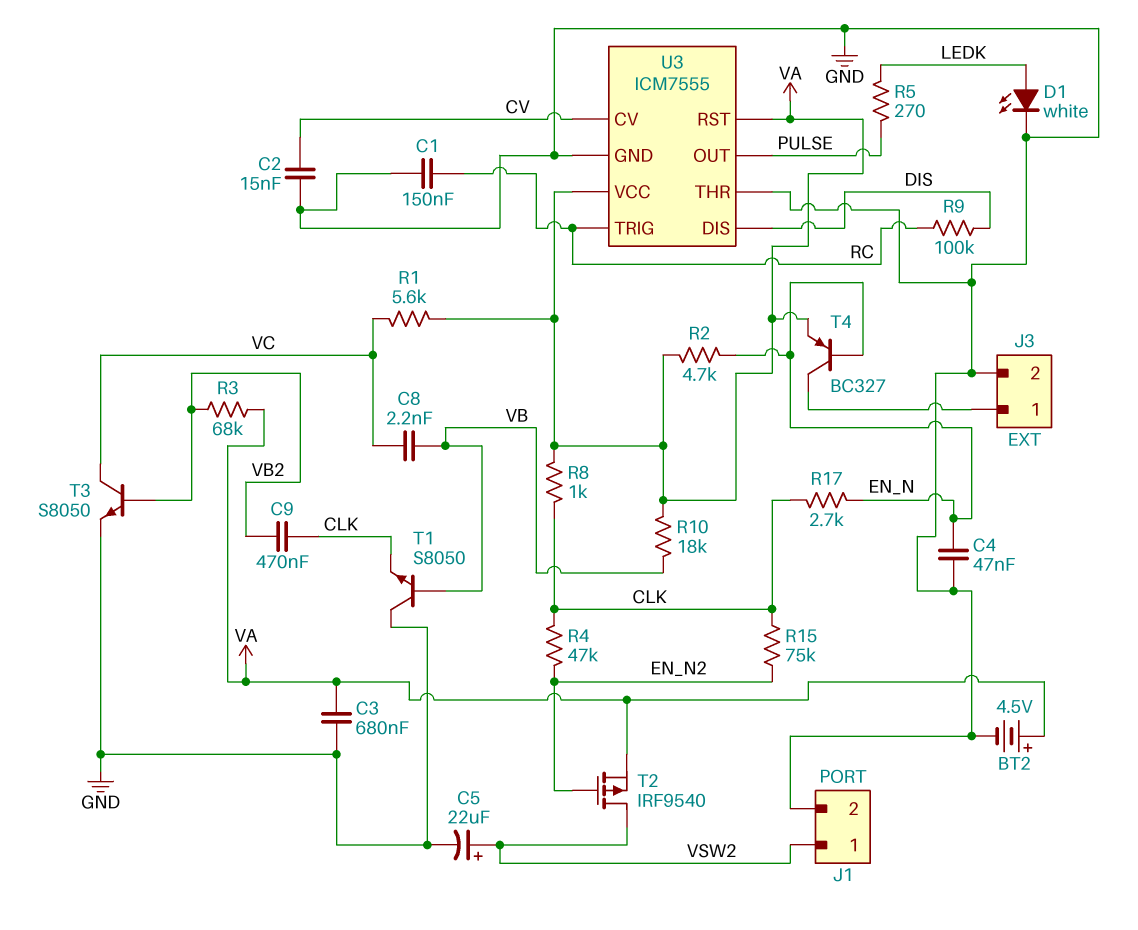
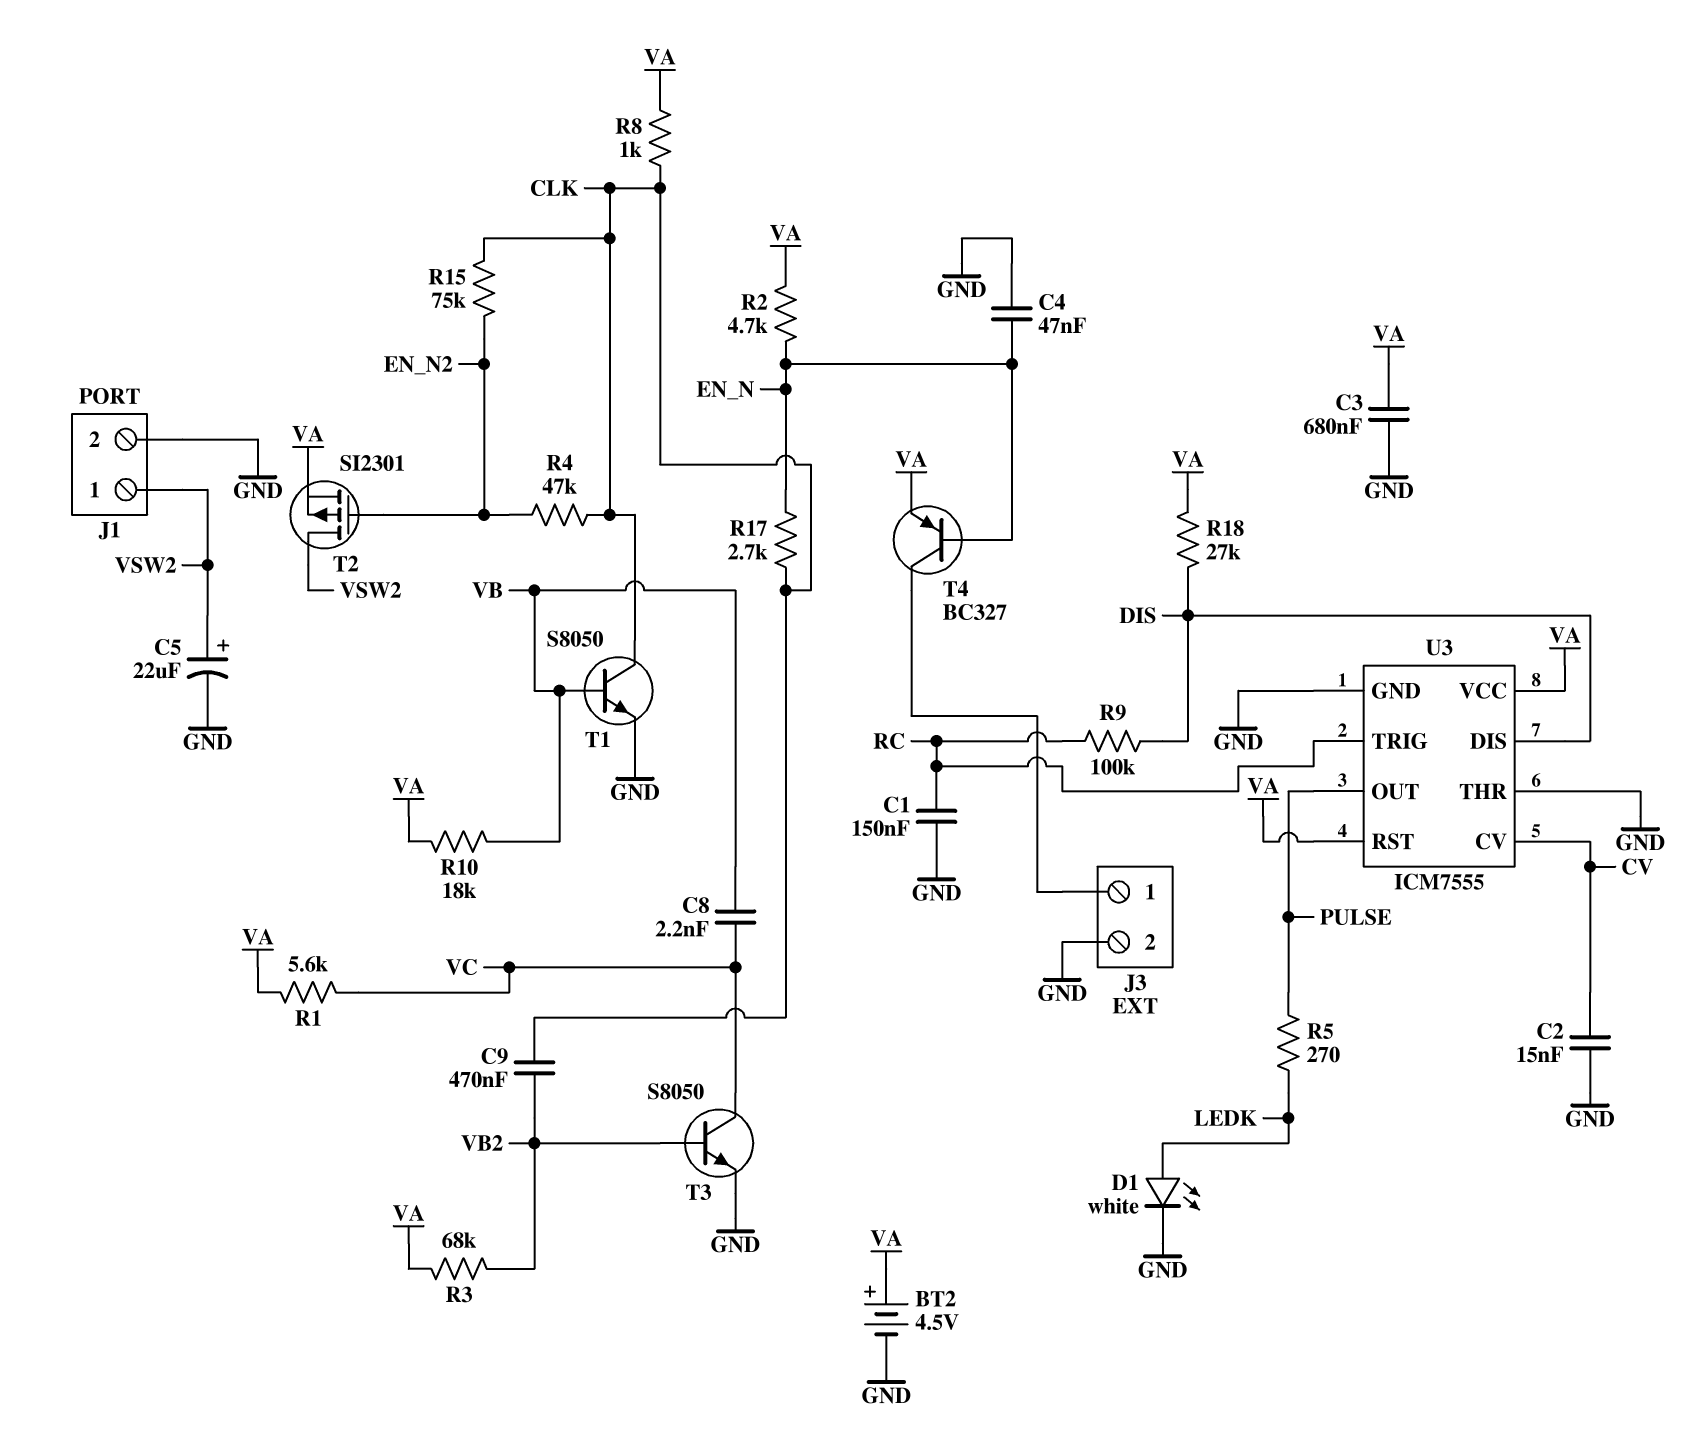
R18: none -> 27k (DIS, VA)
T1: NPN S8050 (B VB, C GND, E CLK) -> NPN S8050 (B VB, C CLK, E GND)
T2: PMOS IRF9540 (G EN_N2, D VSW2, S VA) -> PMOS SI2301 (G EN_N2, D VSW2, S VA)

